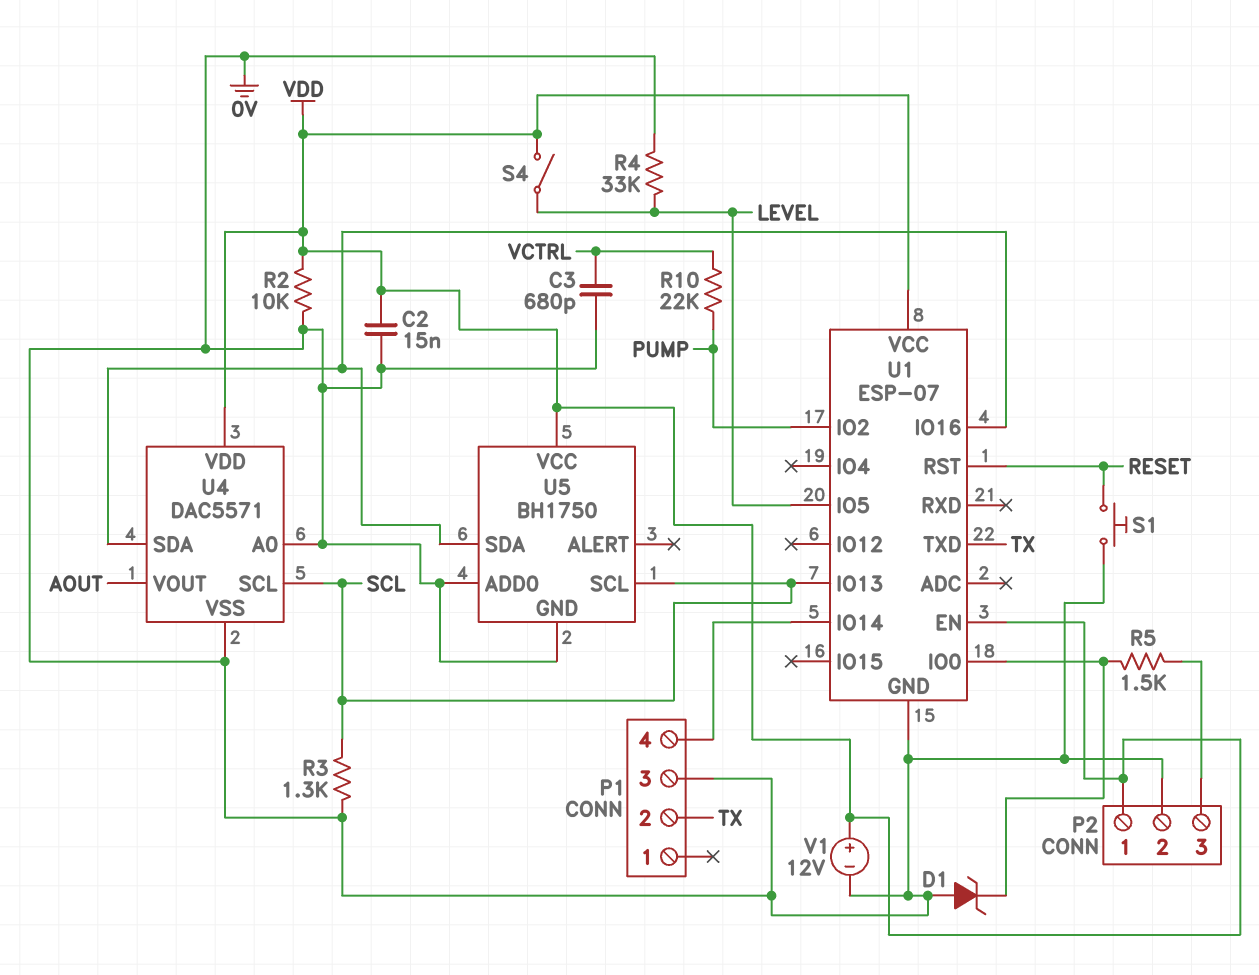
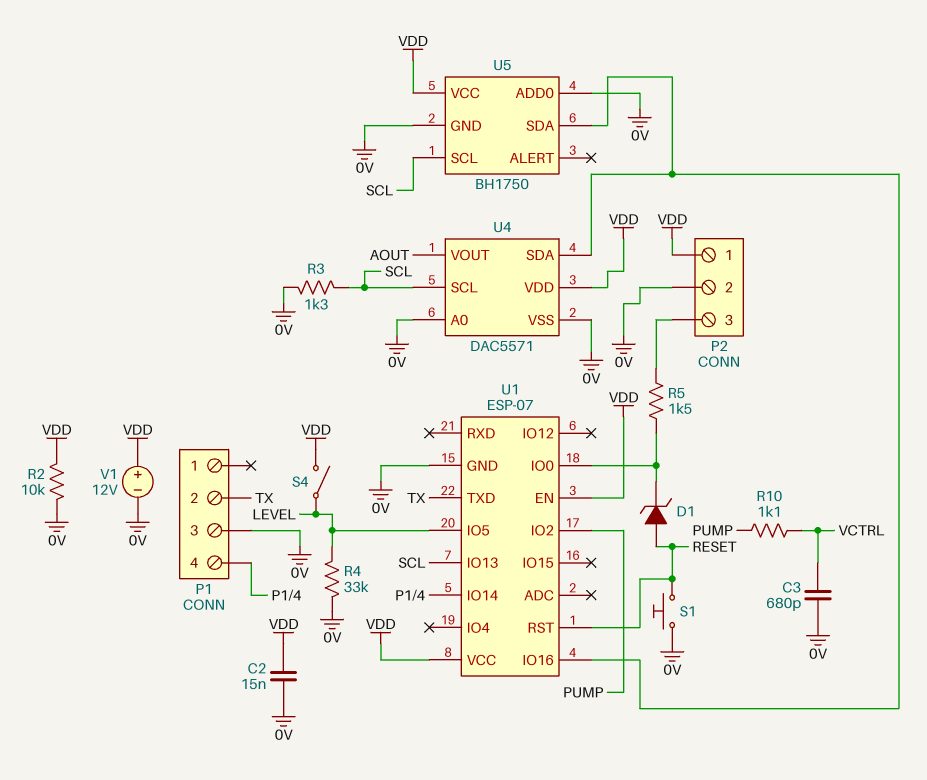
D1: zener (A 0V, K U1/IO0) -> zener (A RESET, K U1/IO0)
R10: 22k (PUMP, VCTRL) -> 1.1k (PUMP, VCTRL)

